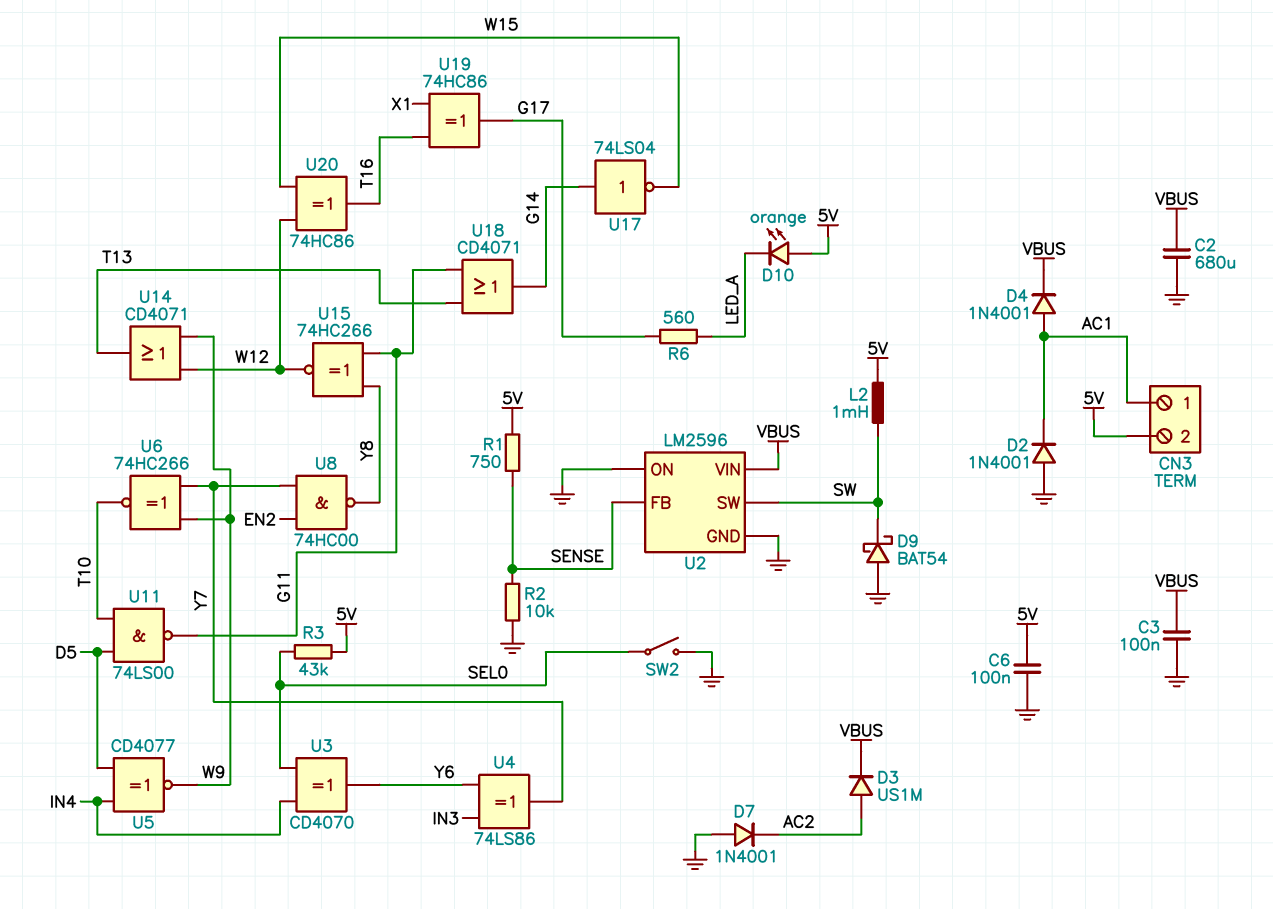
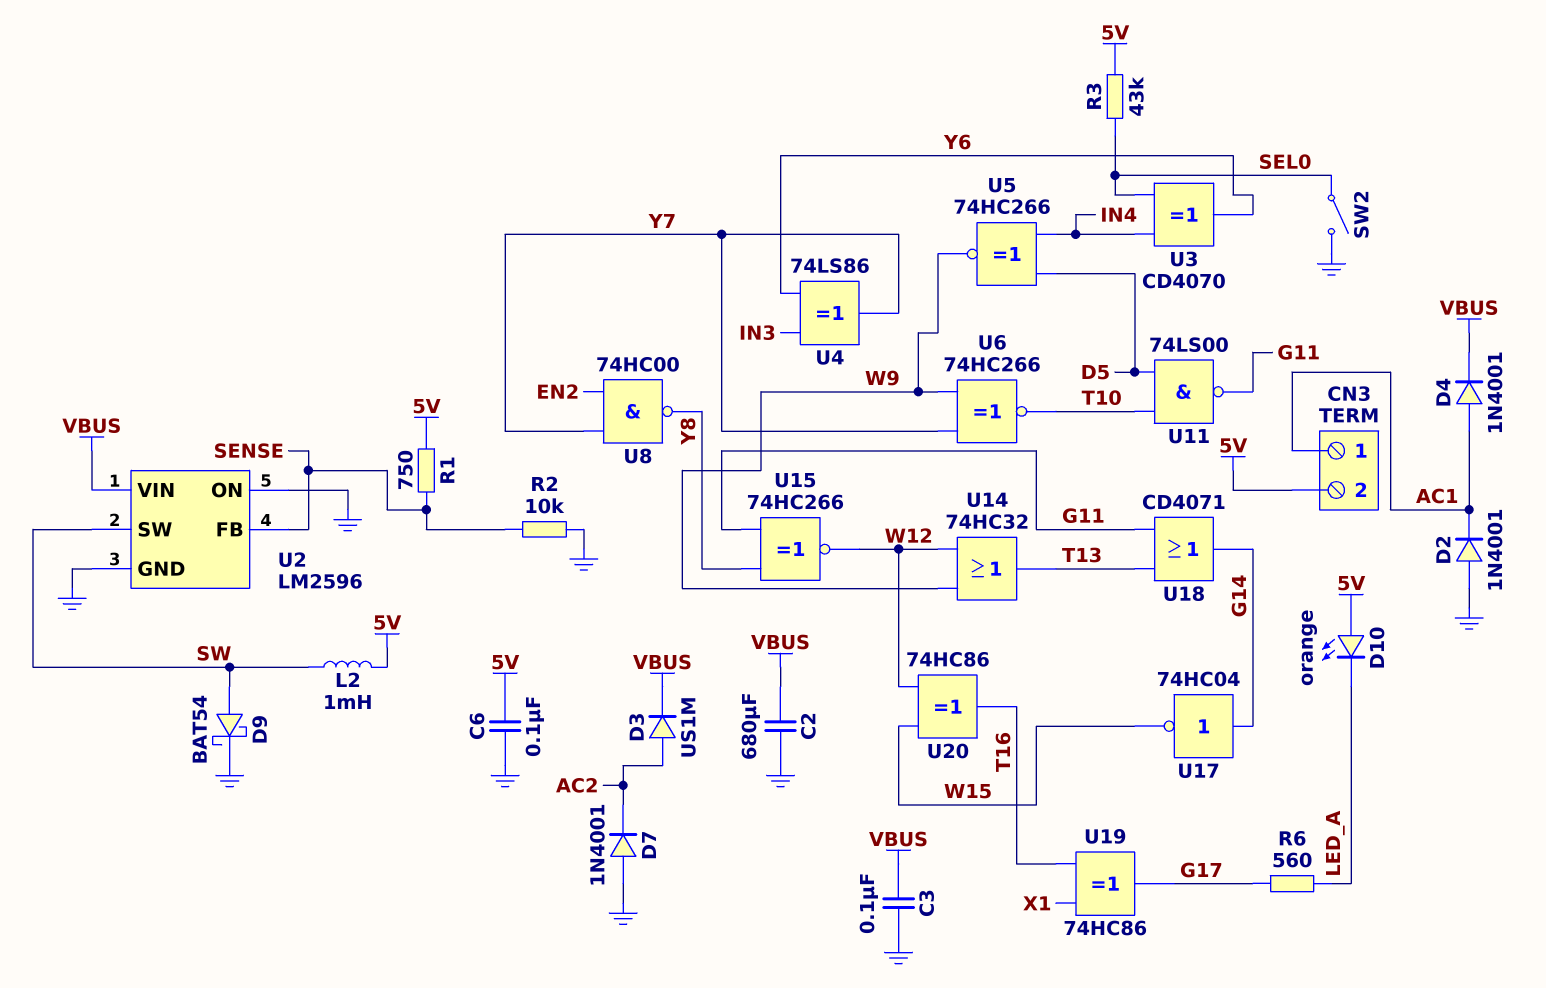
D9: schottky BAT54 (A GND, K SW) -> schottky BAT54 (A SW, K GND)
U5: XNOR CD4077 (in D5, in IN4, out W9) -> XNOR 74HC266 (in D5, in IN4, out W9)
U14: OR CD4071 (in W9, in W12, out T13) -> OR 74HC32 (in W9, in W12, out T13)
U17: NOT 74LS04 (in G14, out W15) -> NOT 74HC04 (in G14, out W15)

